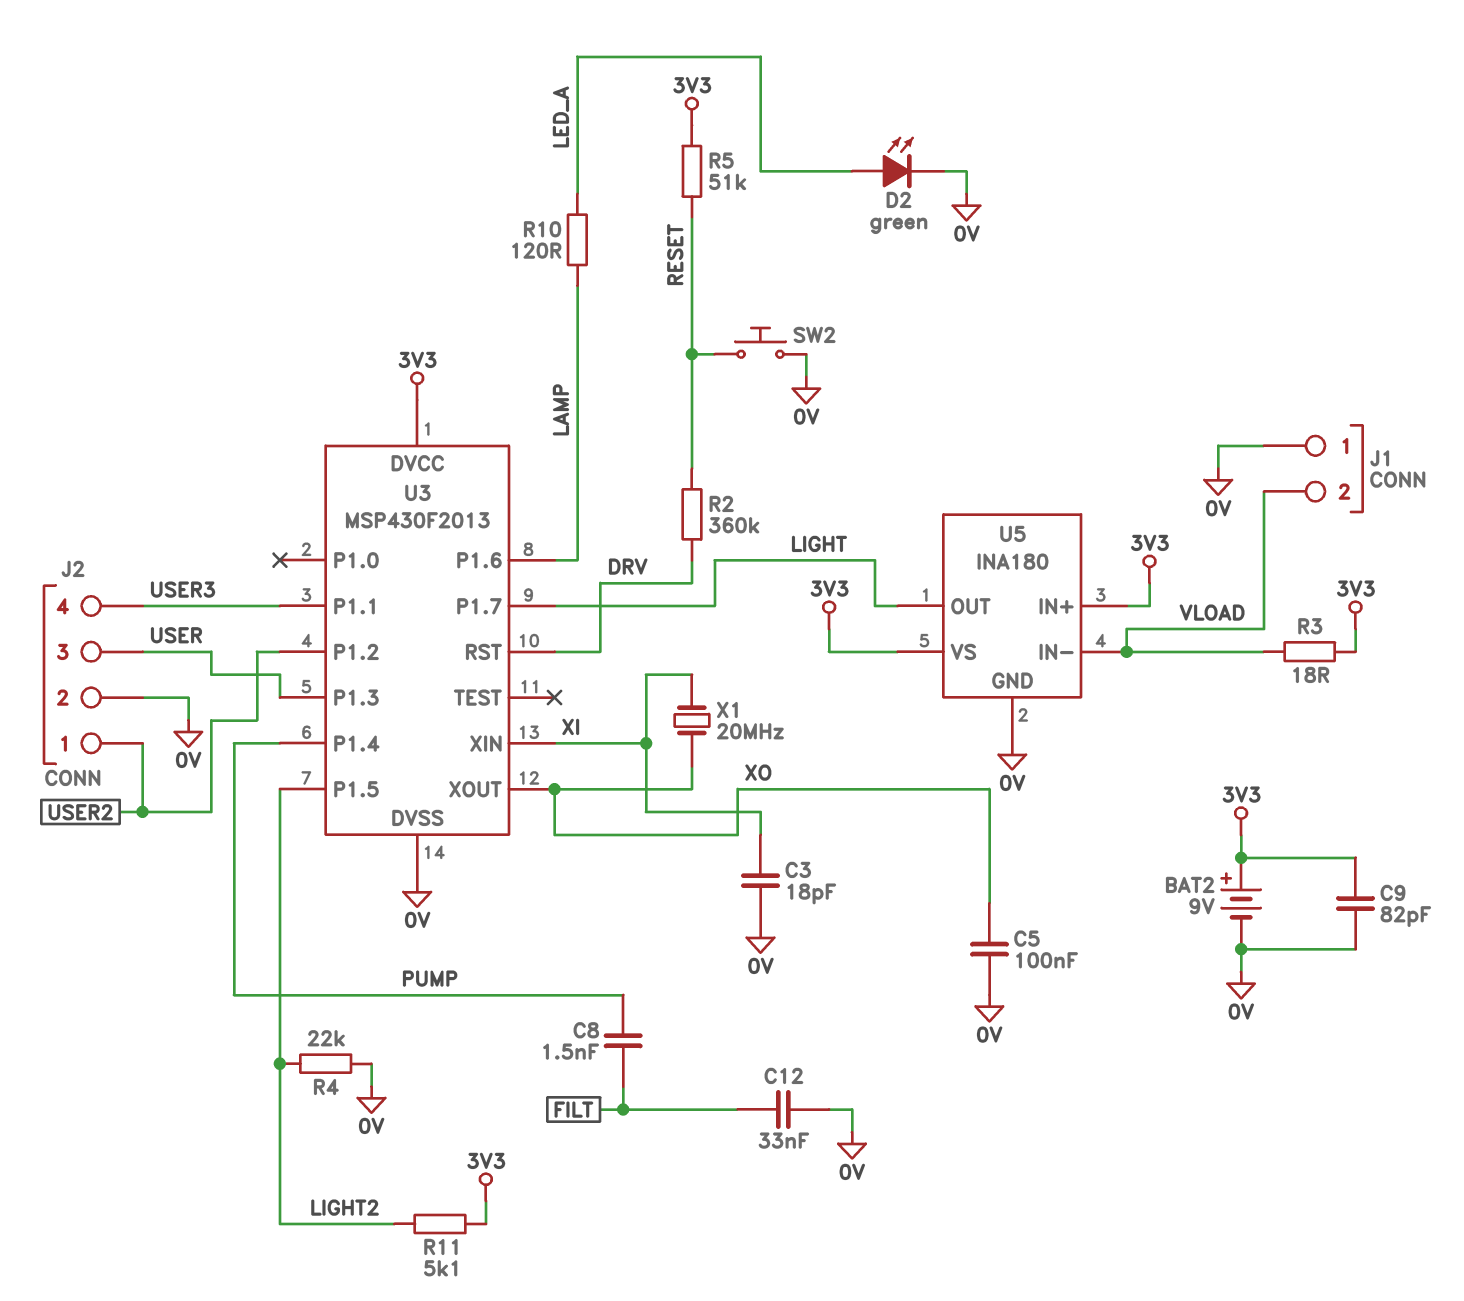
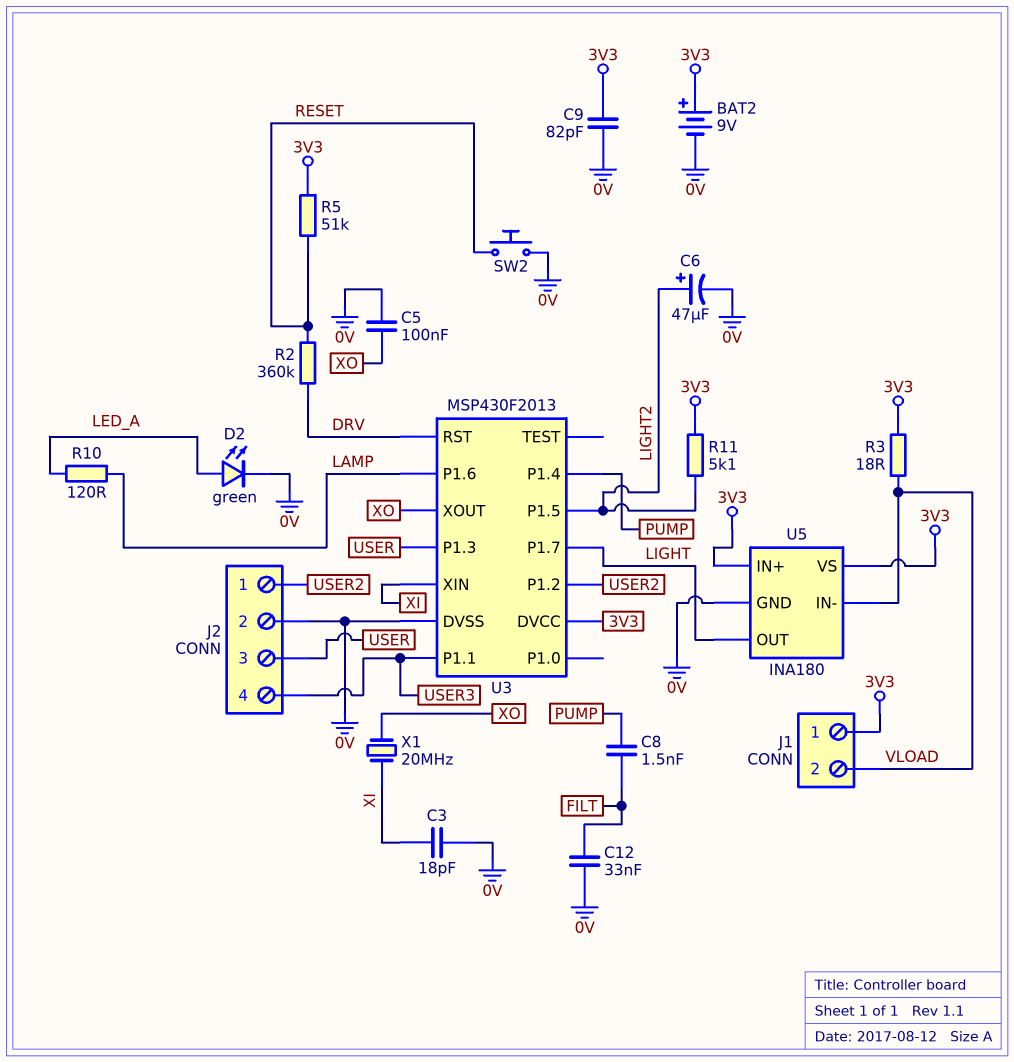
C6: none -> 47uF (plus LIGHT2, minus 0V)
J1 pin 1: 0V -> 3V3
R4: 22k (0V, LIGHT2) -> none

